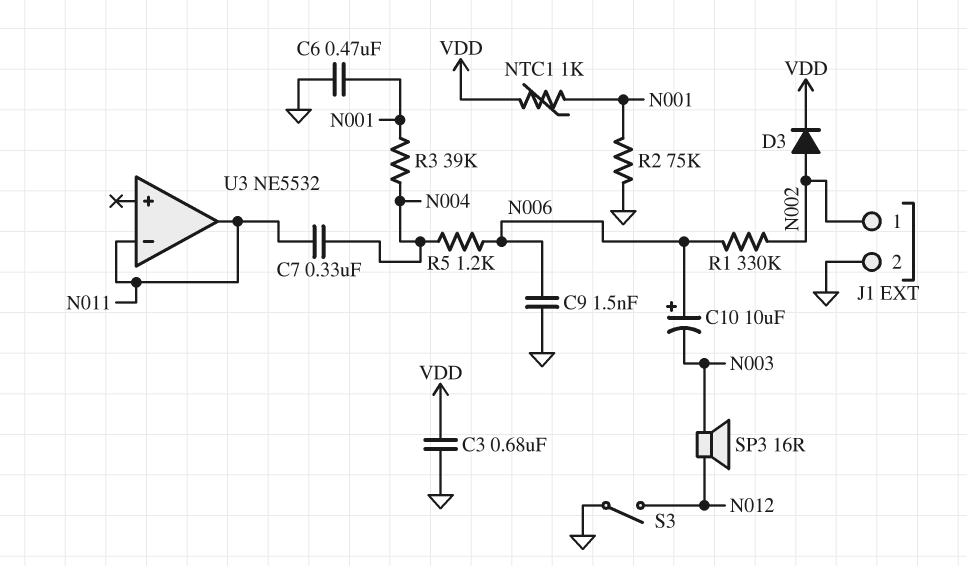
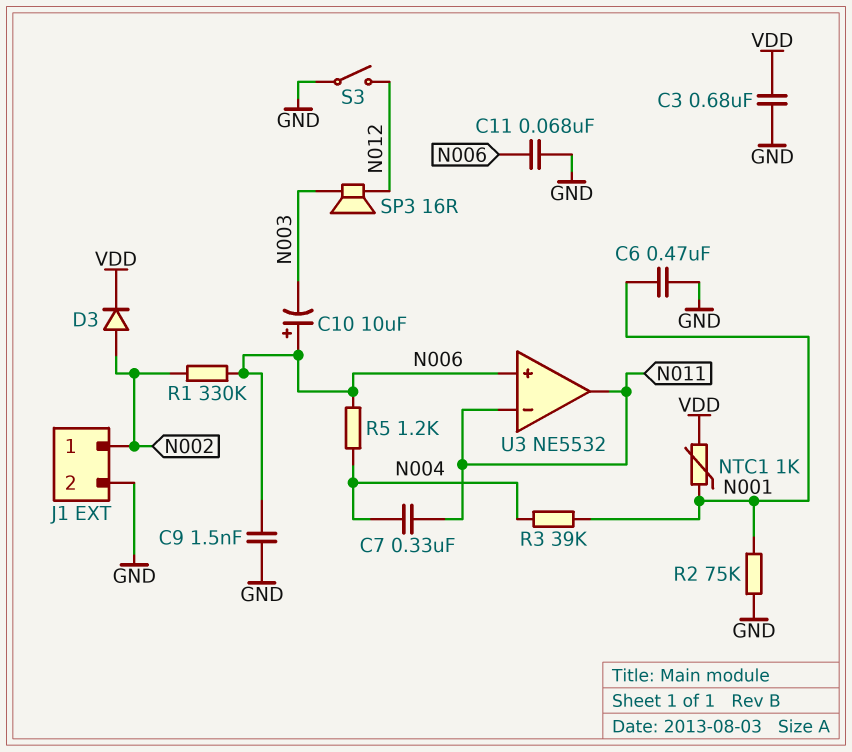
C11: none -> 68nF (GND, N006)
U3 pin in+: none -> N006

